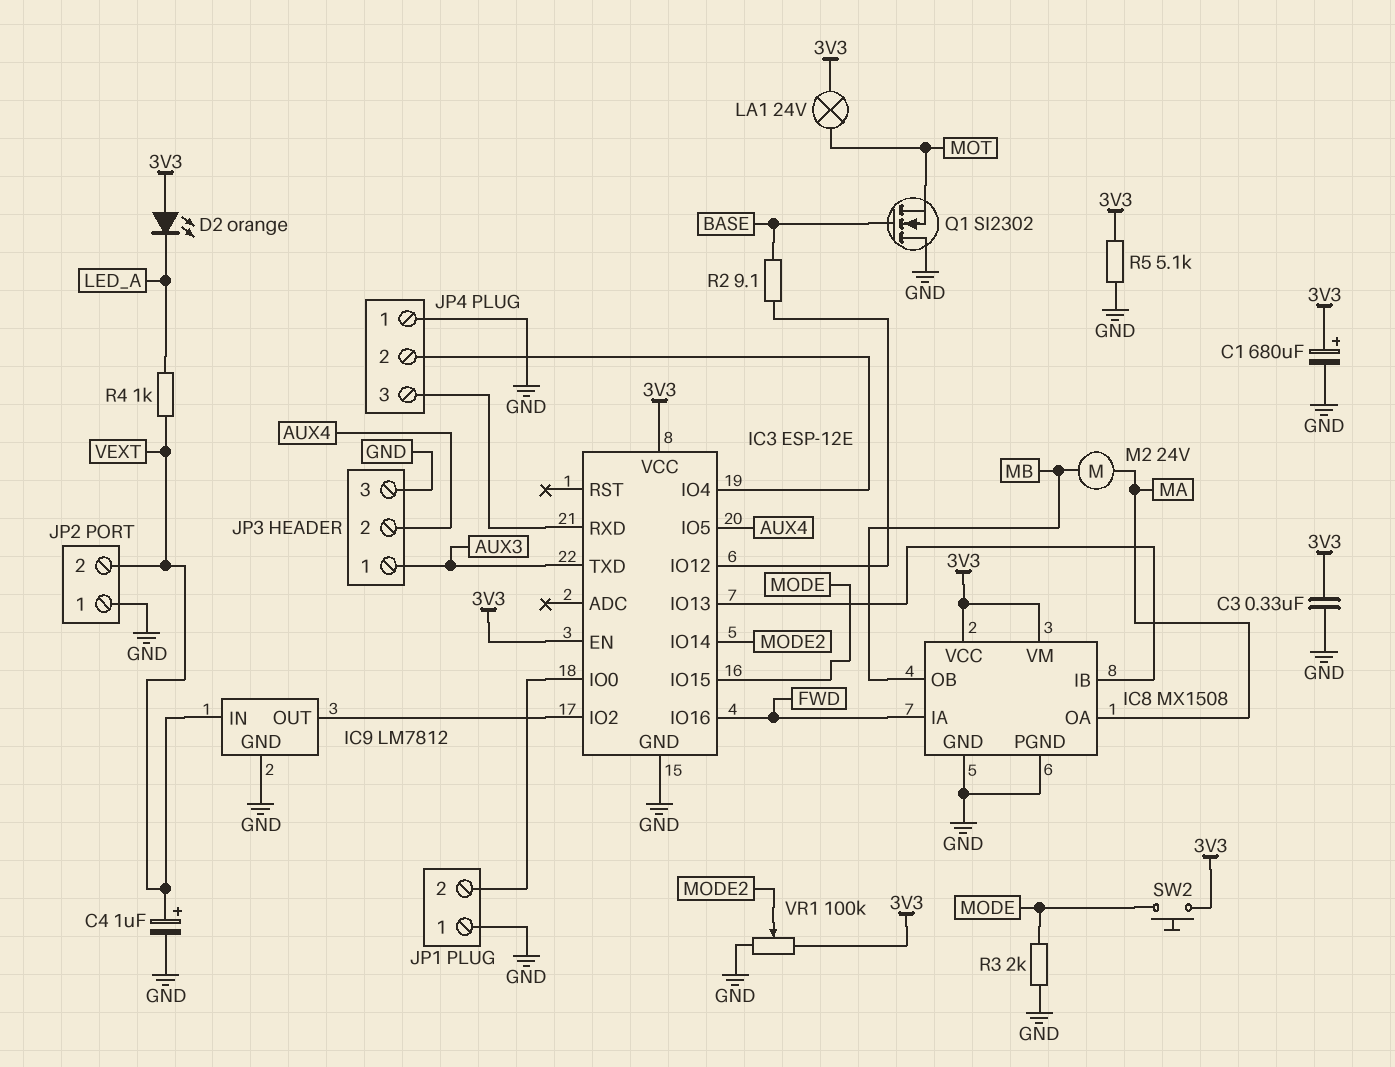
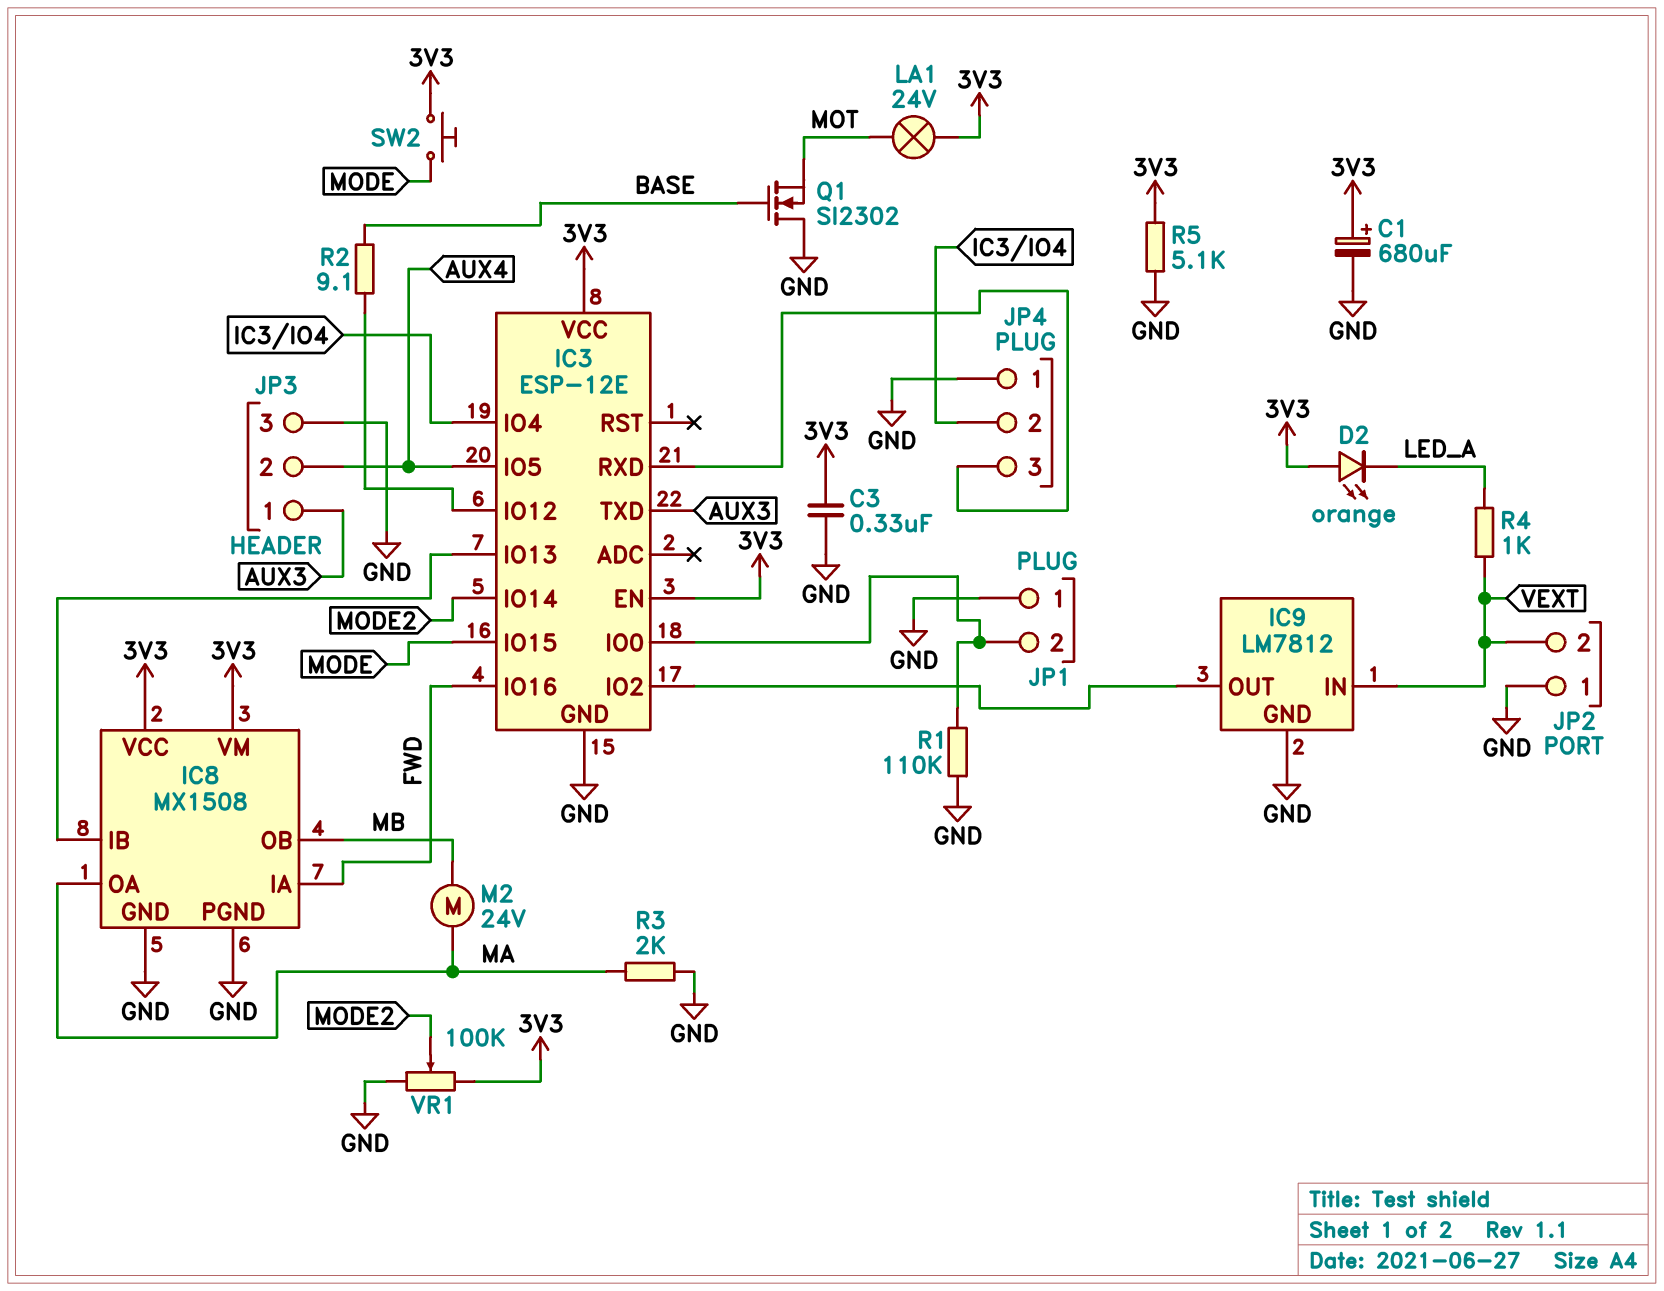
C4: 1uF (plus VEXT, minus GND) -> none
R1: none -> 110k (GND, IC3/IO0)
R3: 2k (GND, MODE) -> 2k (GND, MA)

